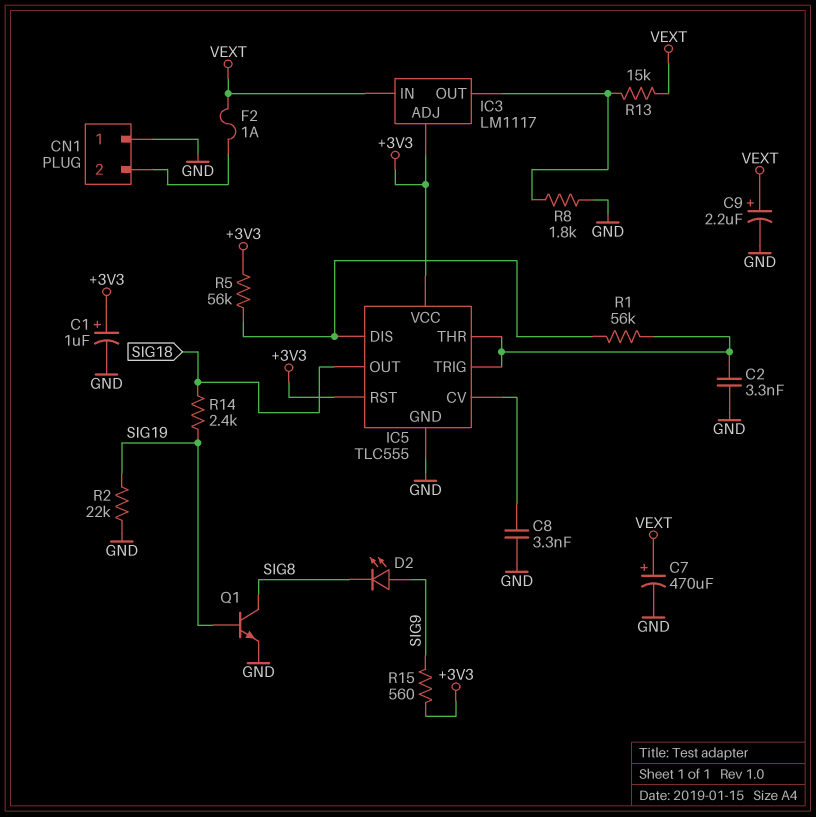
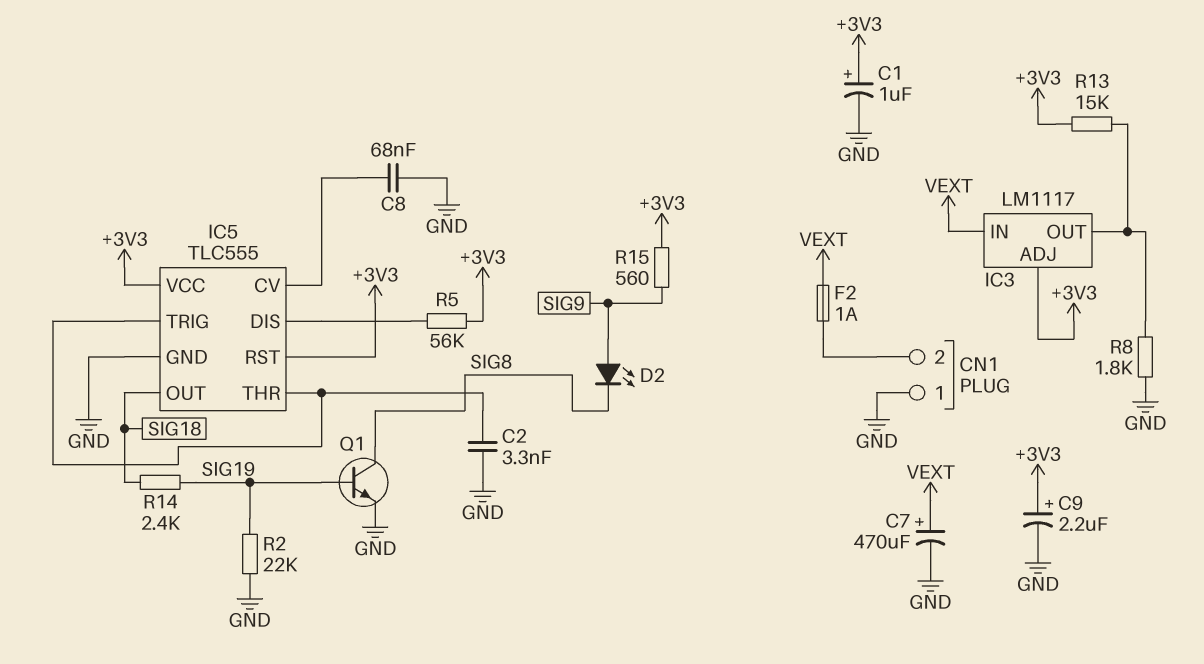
C8: 3.3nF (GND, IC5/CV) -> 68nF (GND, IC5/CV)
C9: 2.2uF (plus VEXT, minus GND) -> 2.2uF (plus +3V3, minus GND)
R1: 56k (IC5/DIS, IC5/THR) -> none
R13: 15k (IC3/OUT, VEXT) -> 15k (+3V3, IC3/OUT)

